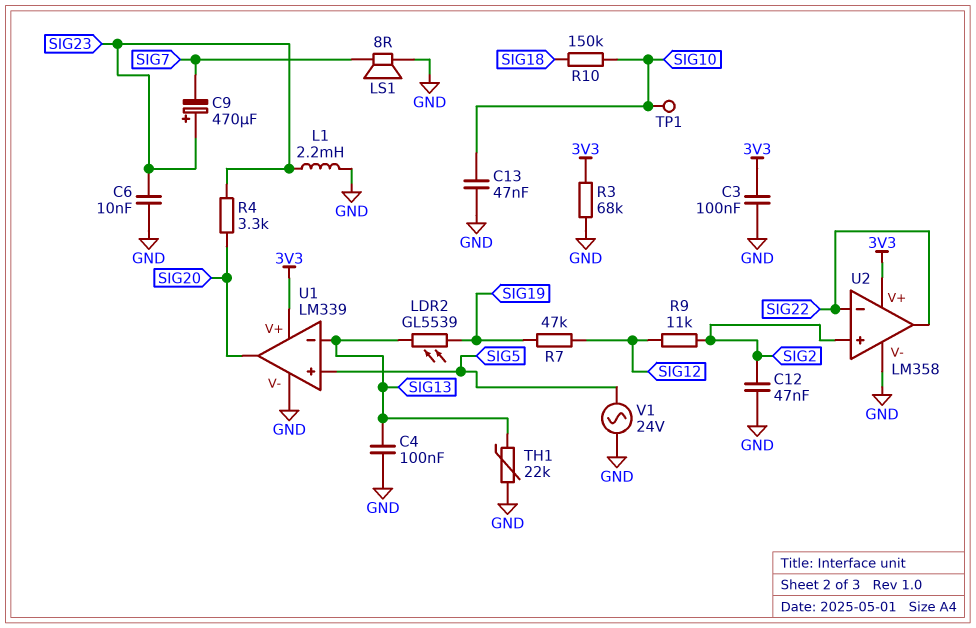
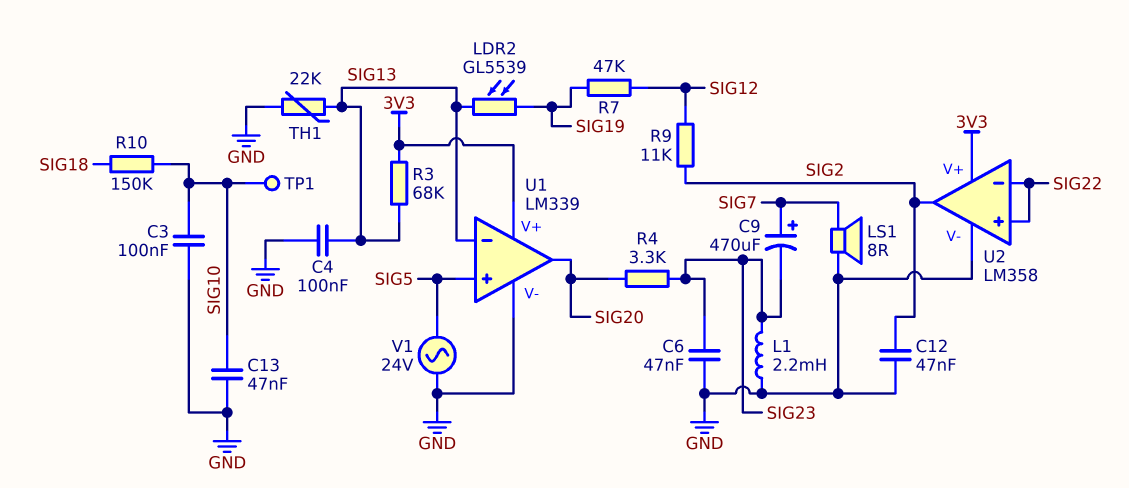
C3: 100nF (3V3, GND) -> 100nF (GND, SIG10)
C6: 10nF (GND, SIG23) -> 47nF (GND, SIG23)
C9: 470uF (plus SIG23, minus SIG7) -> 470uF (plus SIG7, minus SIG23)
R3: 68k (3V3, GND) -> 68k (3V3, SIG13)
U2 pin in+: SIG2 -> SIG22
U2 pin out: SIG22 -> SIG2

